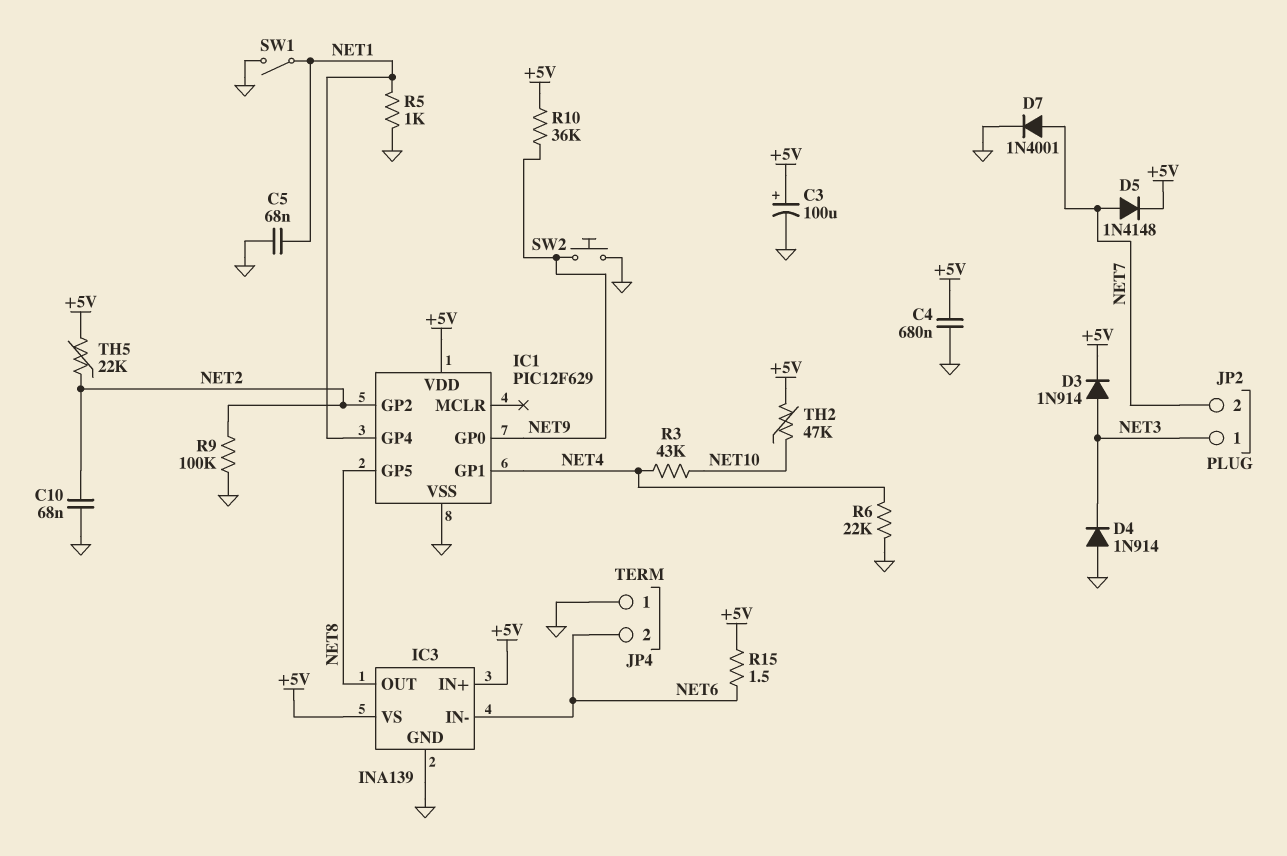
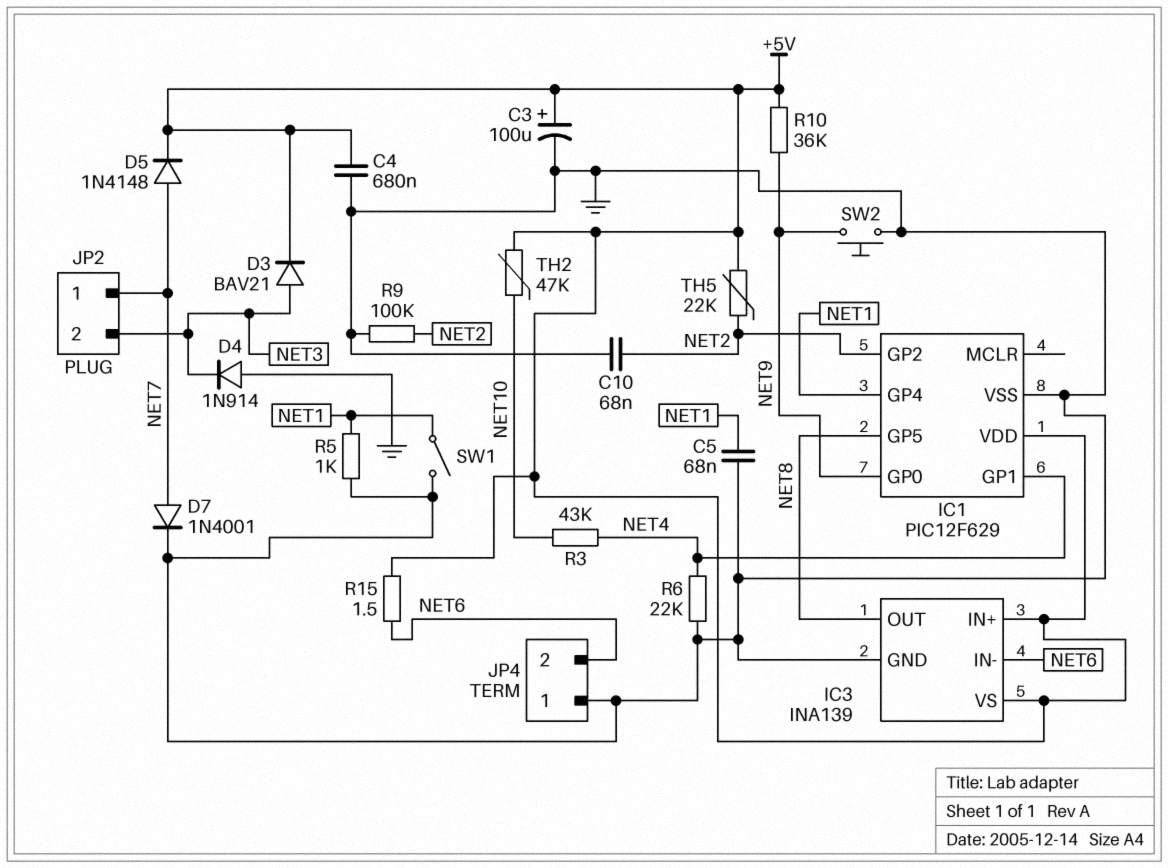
D3: diode 1N914 (A NET3, K +5V) -> diode BAV21 (A NET3, K +5V)
JP2 pin 1: NET3 -> NET7
JP2 pin 2: NET7 -> NET3

